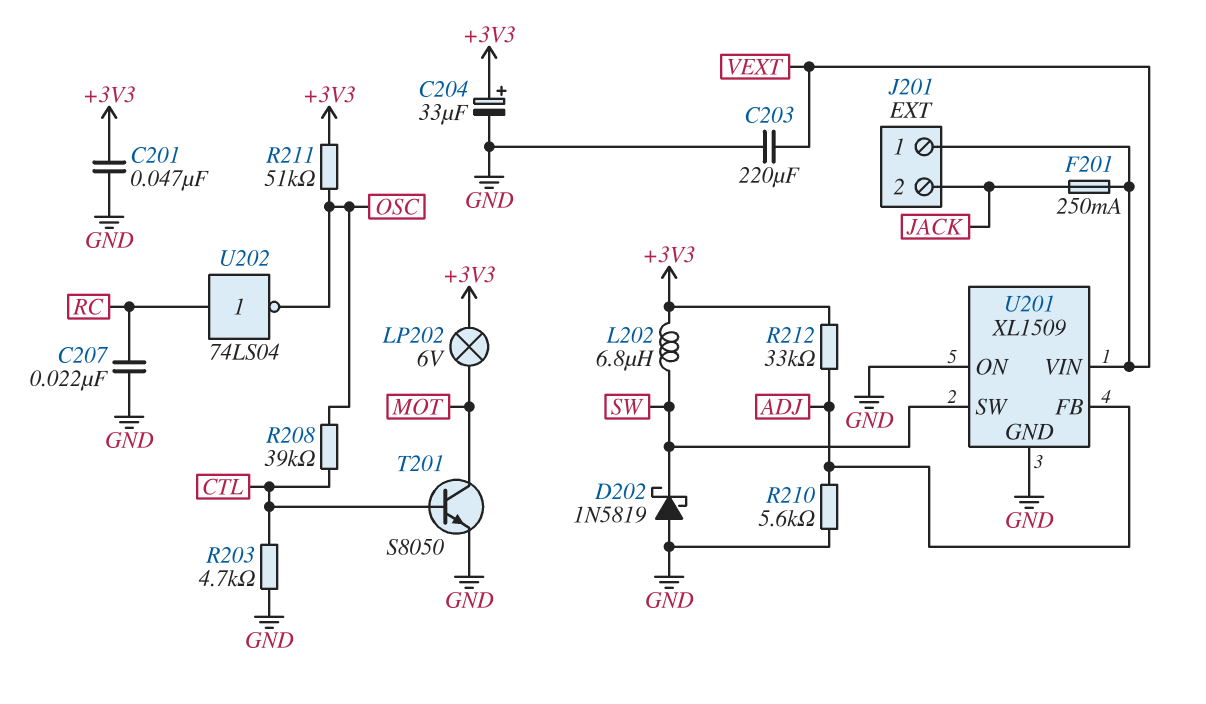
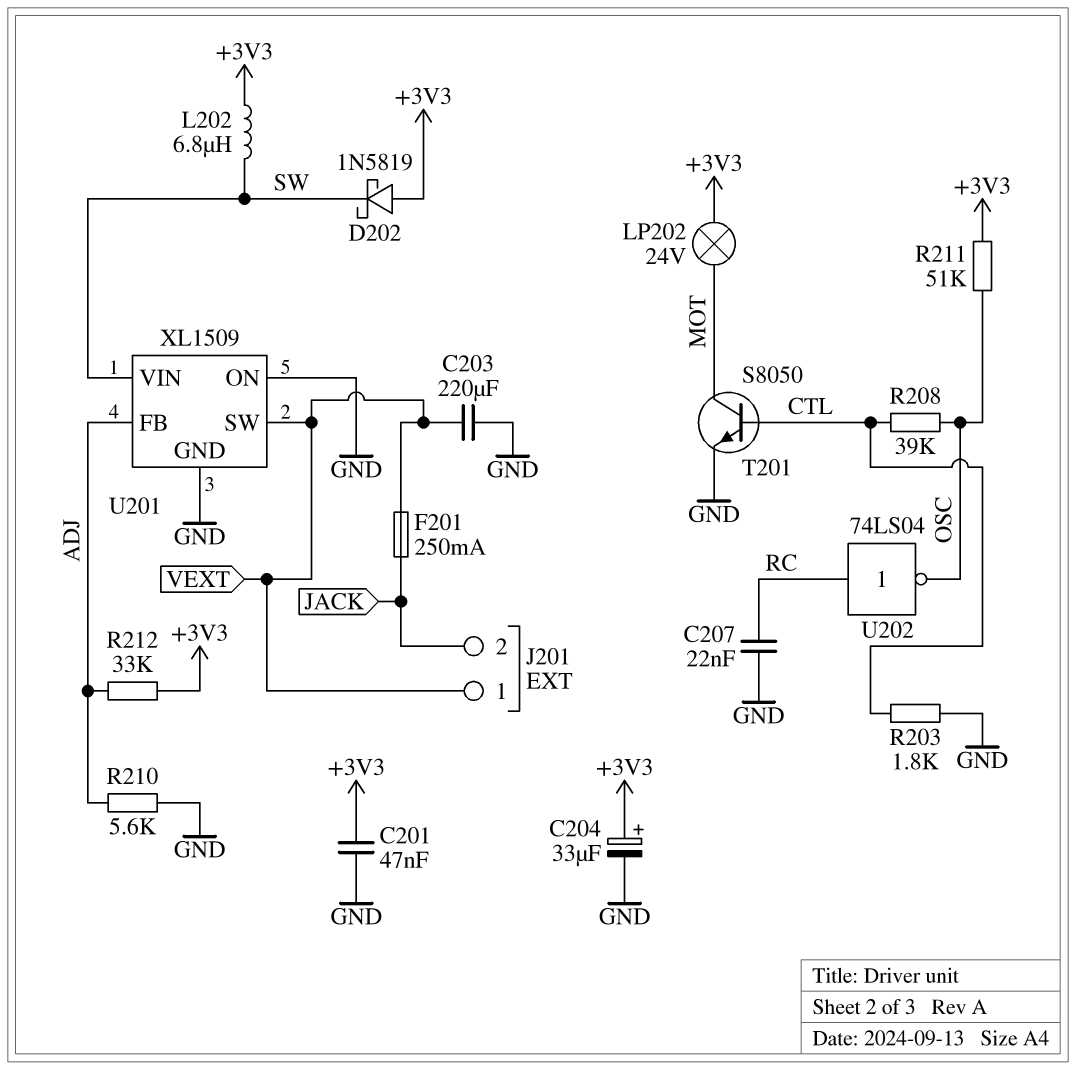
D202: schottky 1N5819 (A GND, K SW) -> schottky 1N5819 (A +3V3, K SW)
LP202: lamp 6V (+3V3, MOT) -> lamp 24V (+3V3, MOT)
R203: 4.7k (CTL, GND) -> 1.8k (CTL, GND)
U201 pin SW: SW -> VEXT
U201 pin VIN: VEXT -> SW

